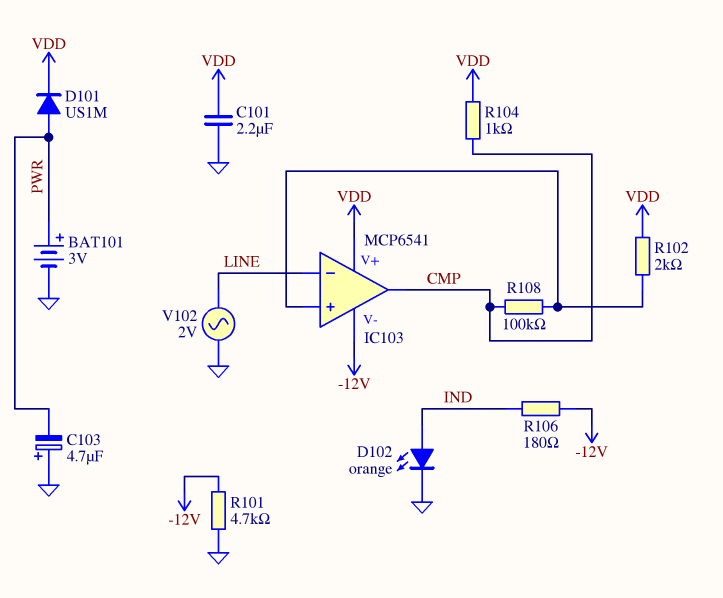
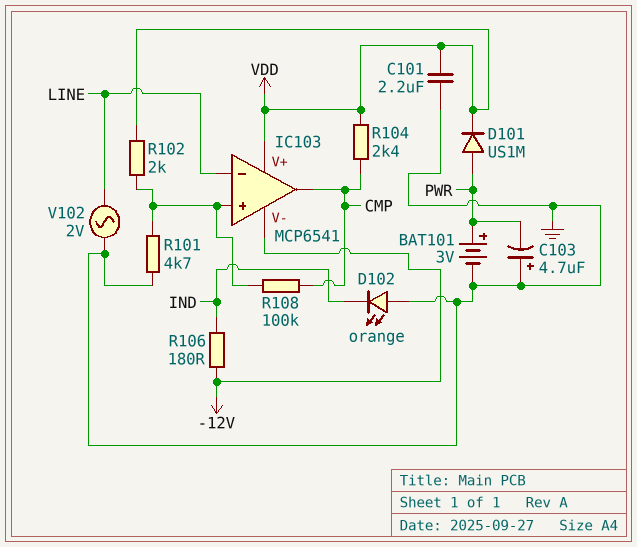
D102: LED orange (A IND, K GND) -> LED orange (A GND, K IND)
R101: 4.7k (-12V, GND) -> 4.7k (GND, IC103/in+)
R104: 1k (CMP, VDD) -> 2.4k (CMP, VDD)

